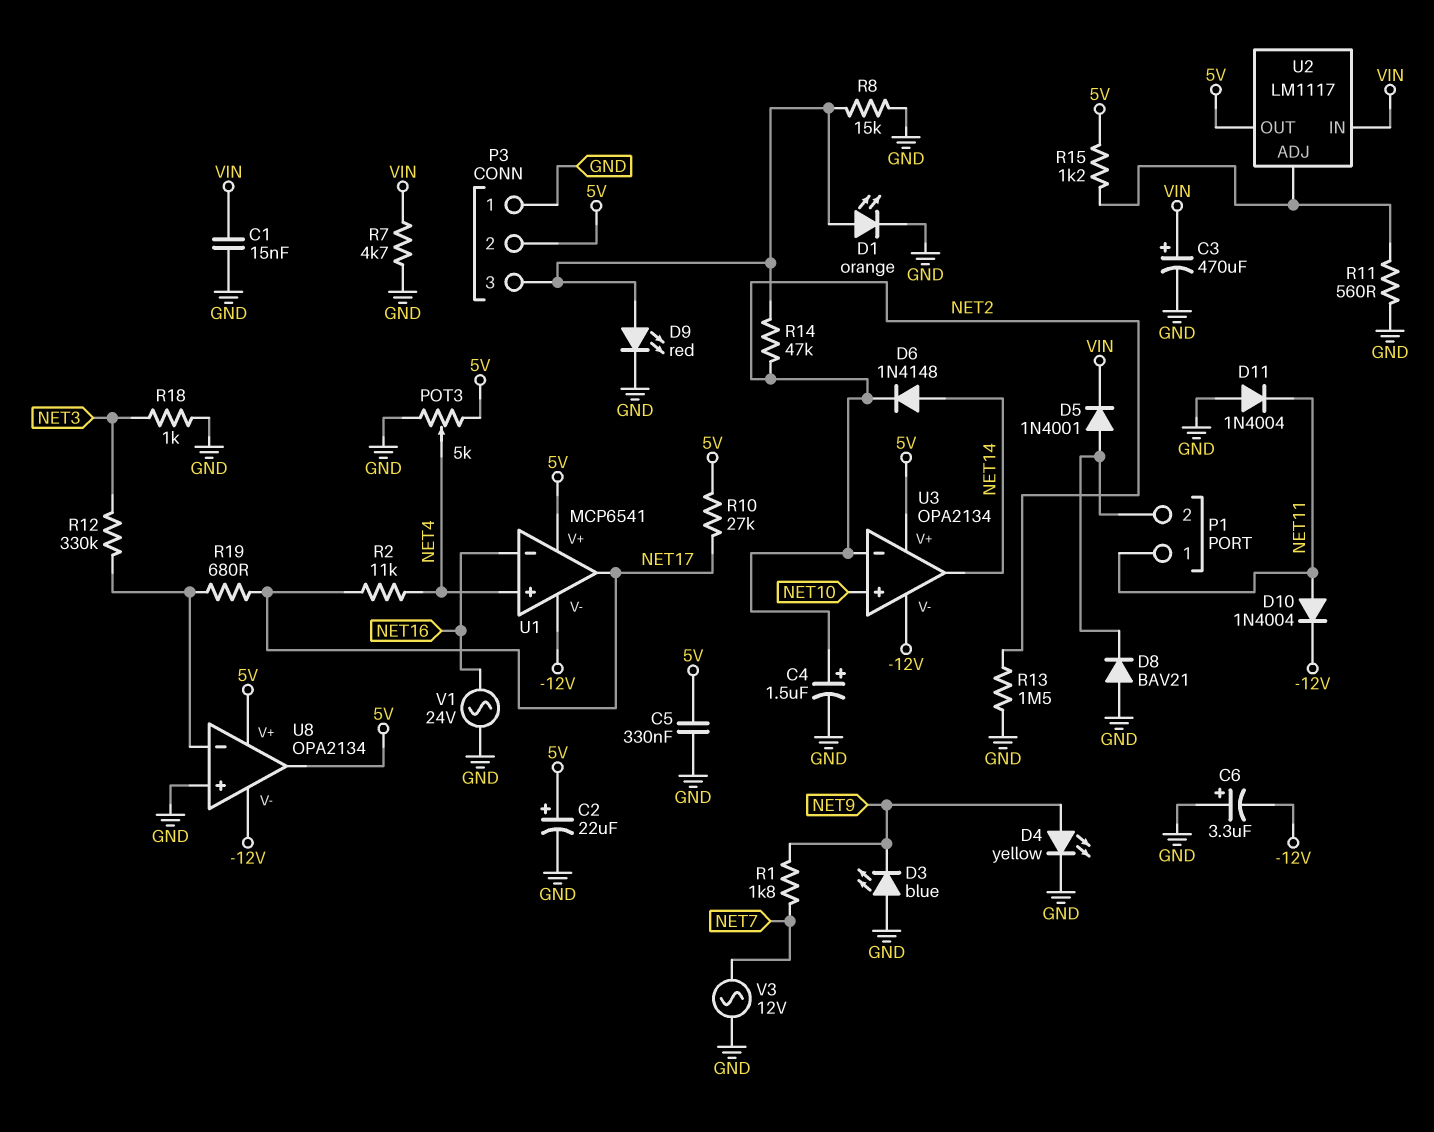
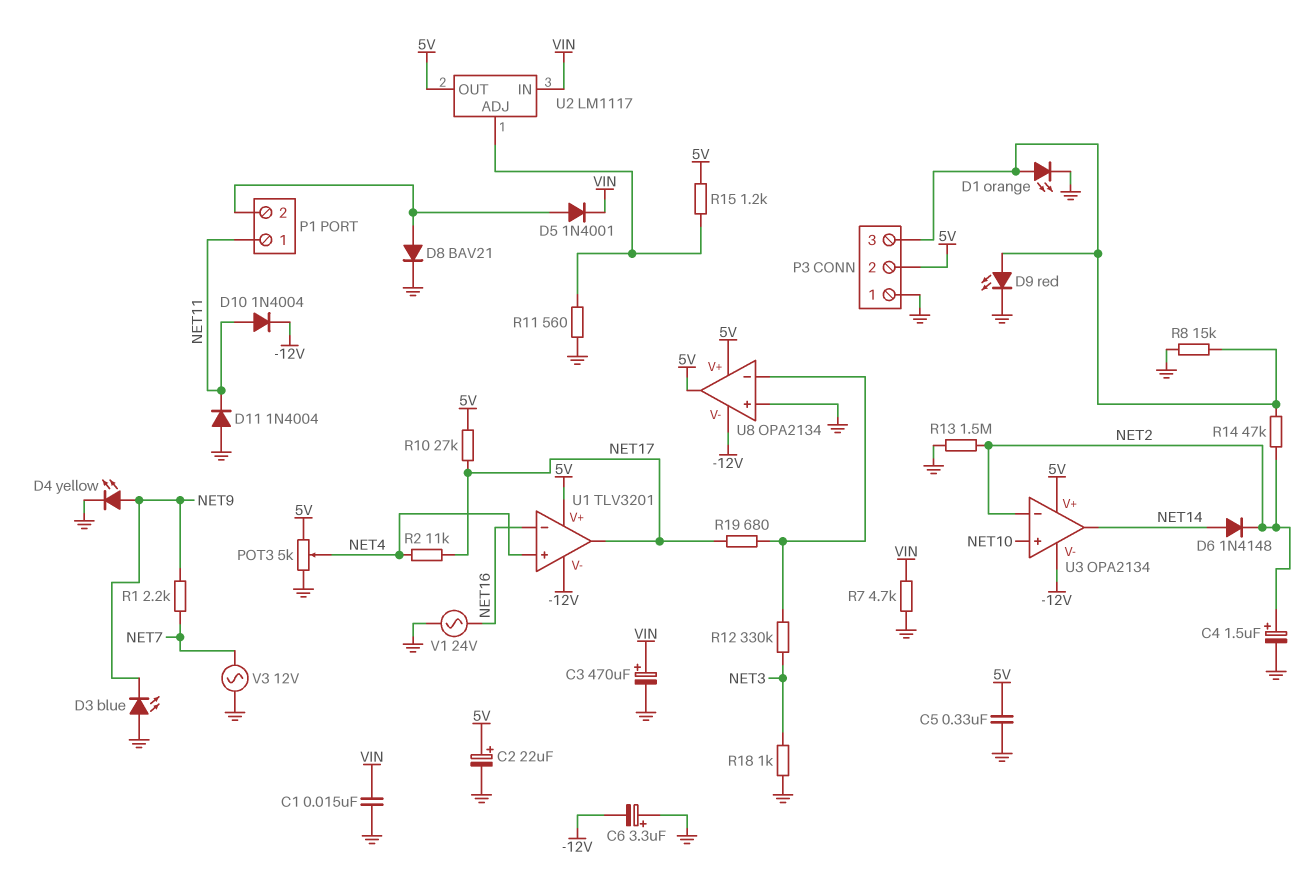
D8: diode BAV21 (A GND, K P1/2) -> diode BAV21 (A P1/2, K GND)
R1: 1.8k (NET7, NET9) -> 2.2k (NET7, NET9)
U1: MCP6541 -> TLV3201

